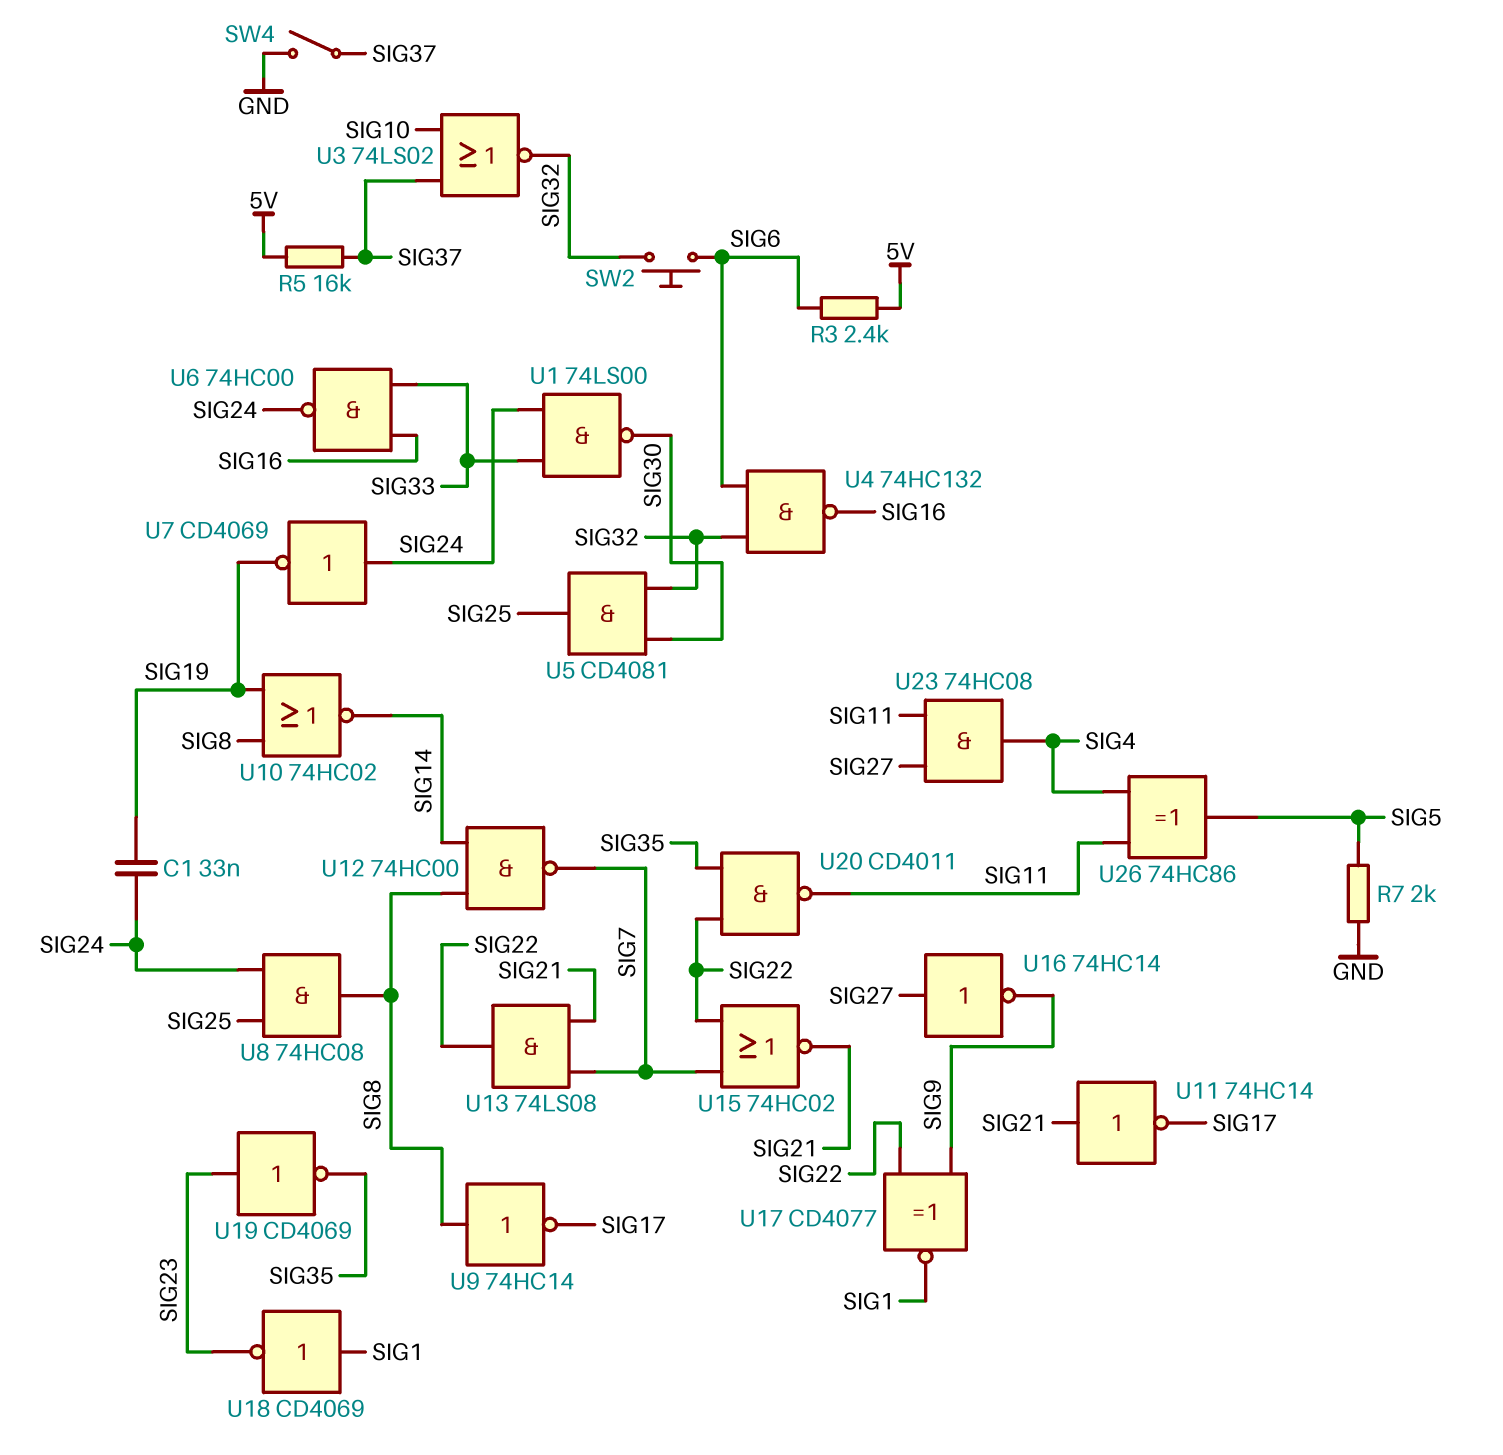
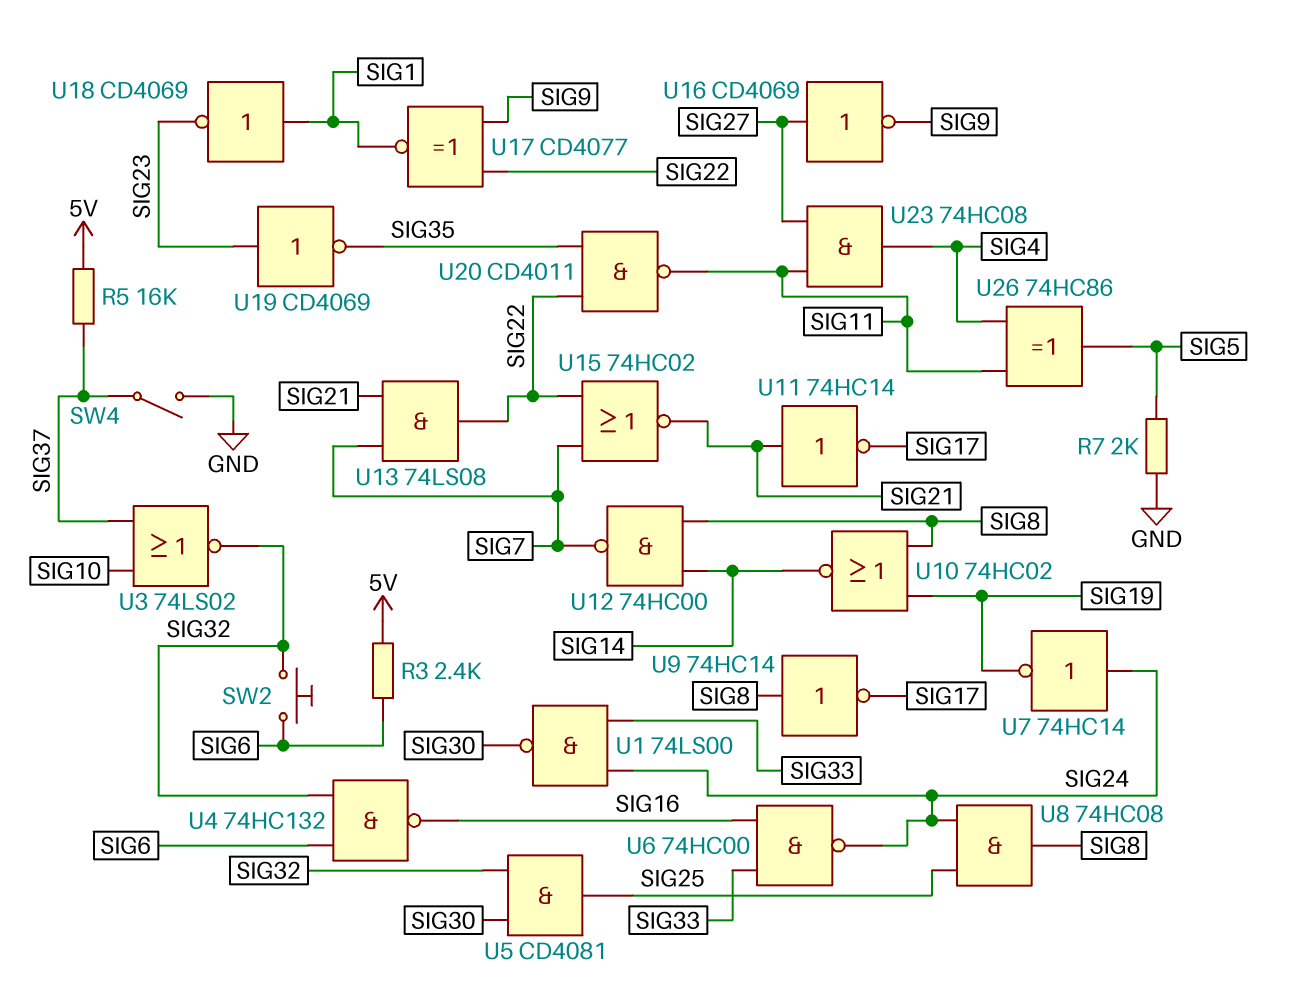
C1: 33nF (SIG19, SIG24) -> none
U7: NOT CD4069 (in SIG24, out SIG19) -> NOT 74HC14 (in SIG24, out SIG19)
U16: NOT 74HC14 (in SIG27, out SIG9) -> NOT CD4069 (in SIG27, out SIG9)

